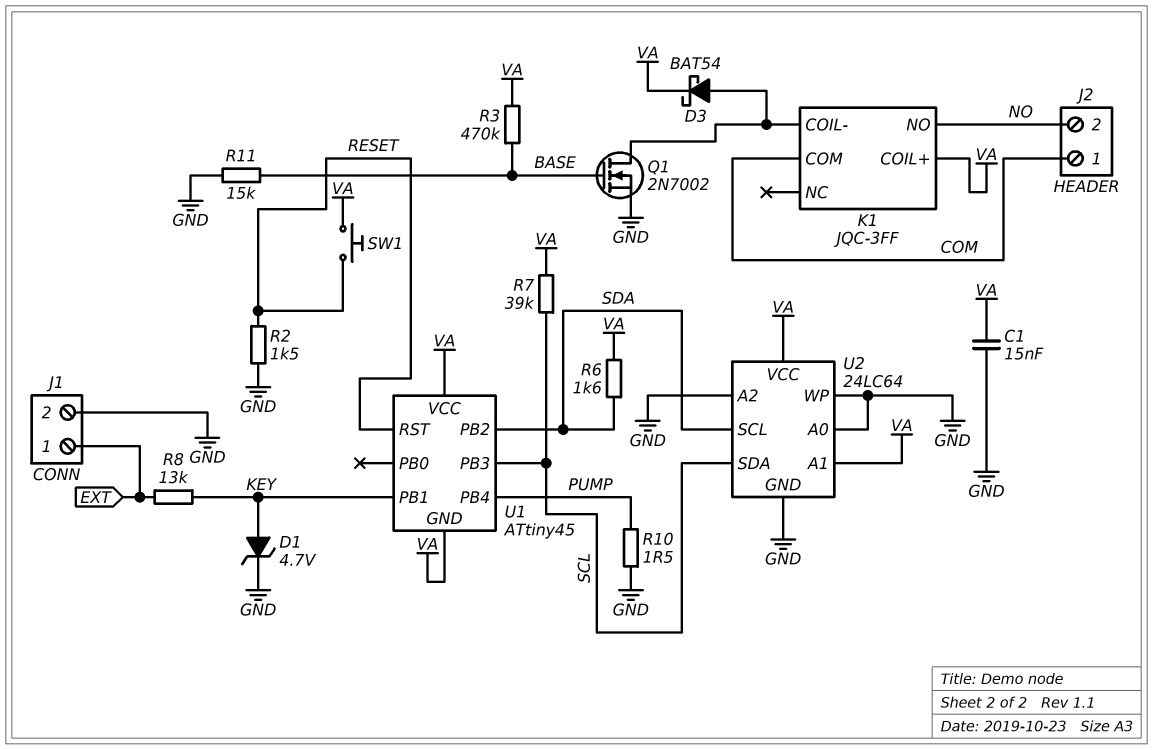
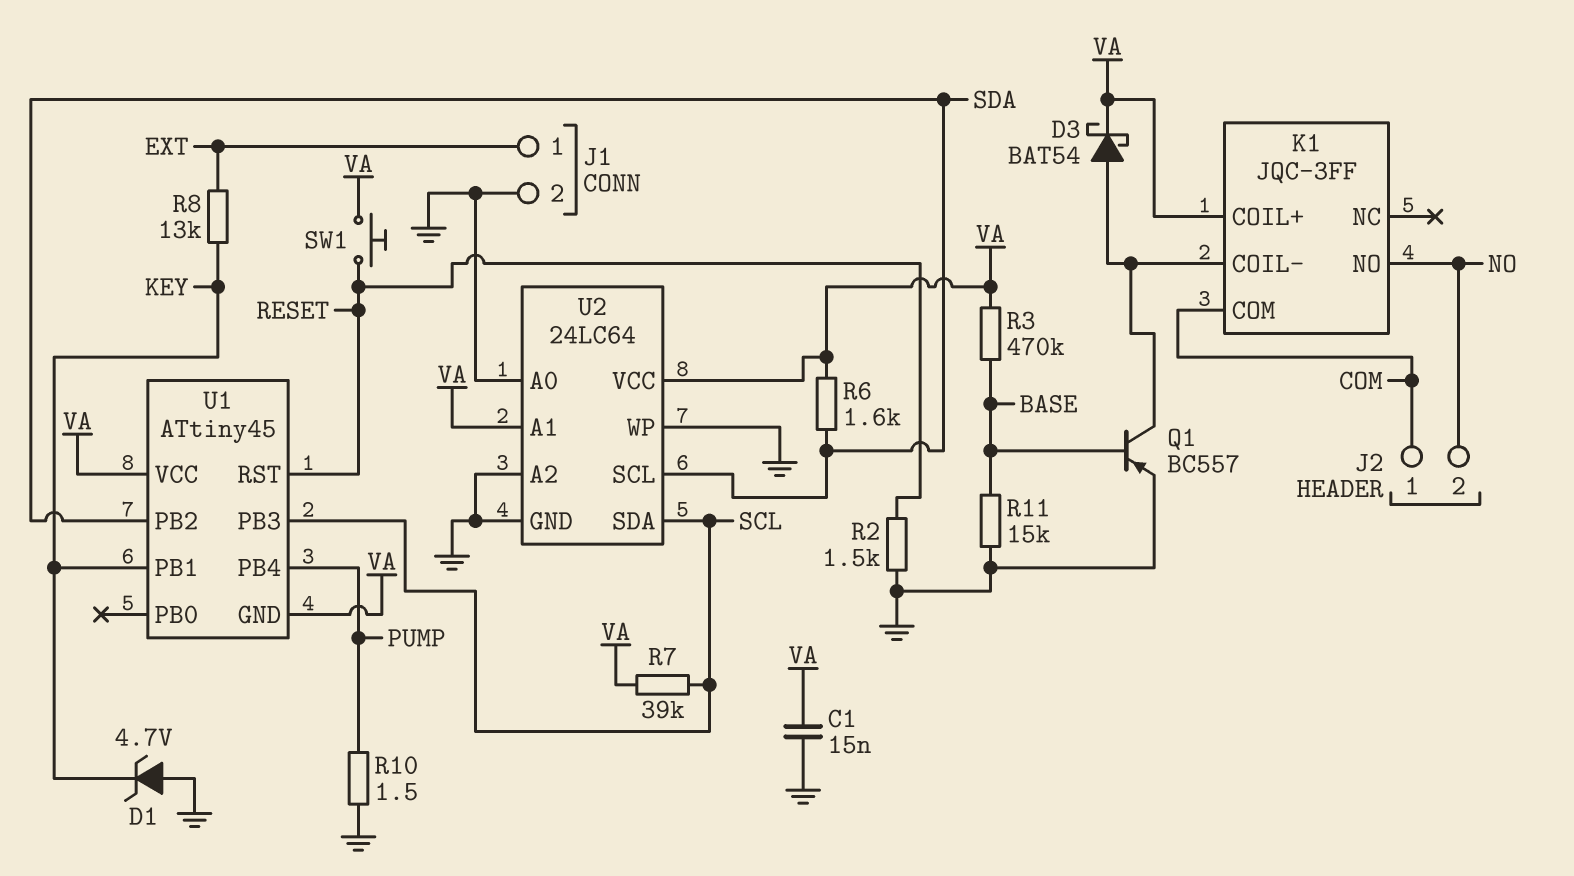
D1: zener 4.7V (A KEY, K GND) -> zener 4.7V (A GND, K KEY)
Q1: NMOS 2N7002 (G BASE, D K1/COIL-, S GND) -> PNP BC557 (B BASE, C K1/COIL-, E GND)

